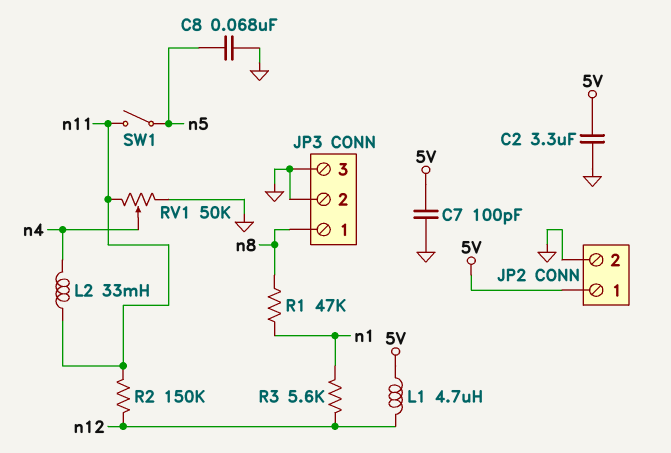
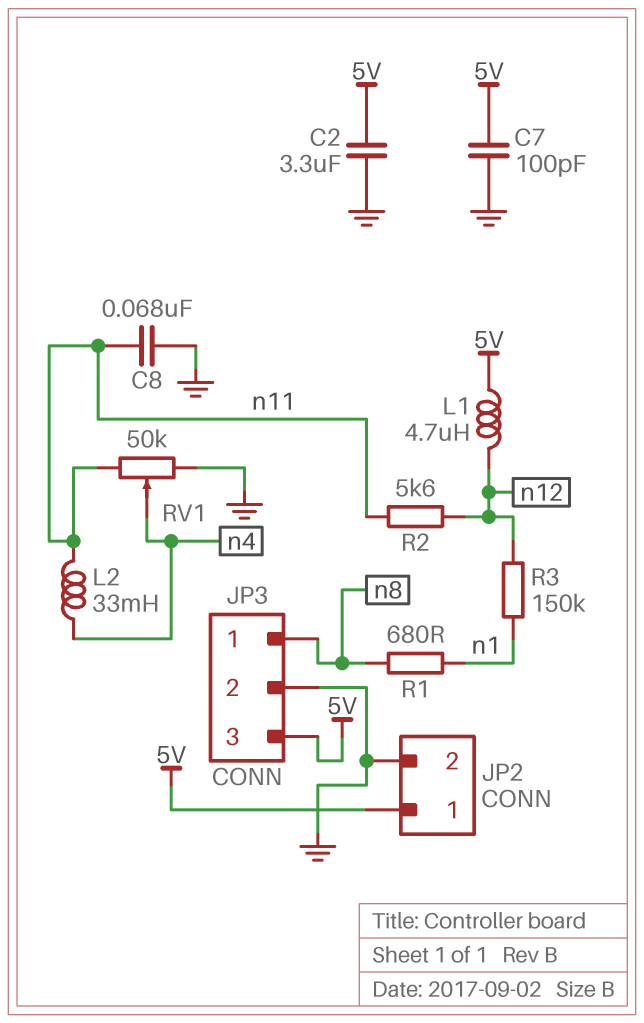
C8: 68nF (GND, n5) -> 68nF (GND, n11)
JP3 pin 3: GND -> 5V
R1: 47k (n1, n8) -> 680 (n1, n8)
R2: 150k (n11, n12) -> 5.6k (n11, n12)
R3: 5.6k (n1, n12) -> 150k (n1, n12)
SW1: switch (n5, n11) -> none

